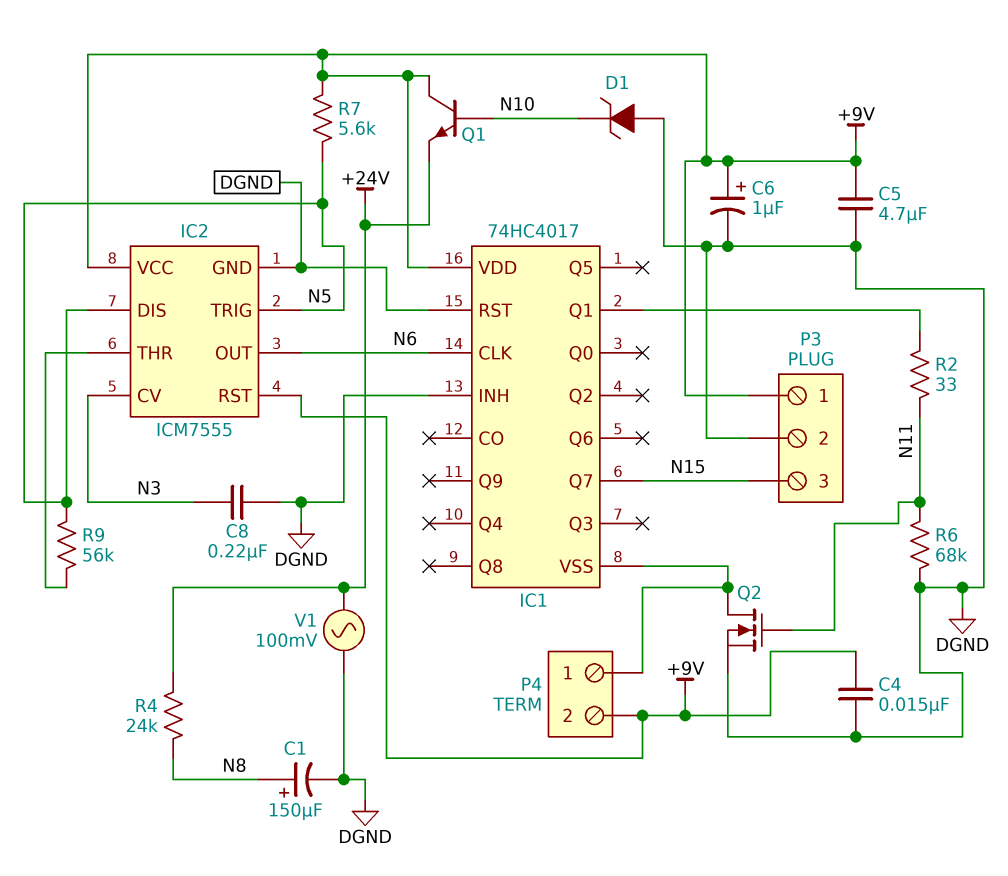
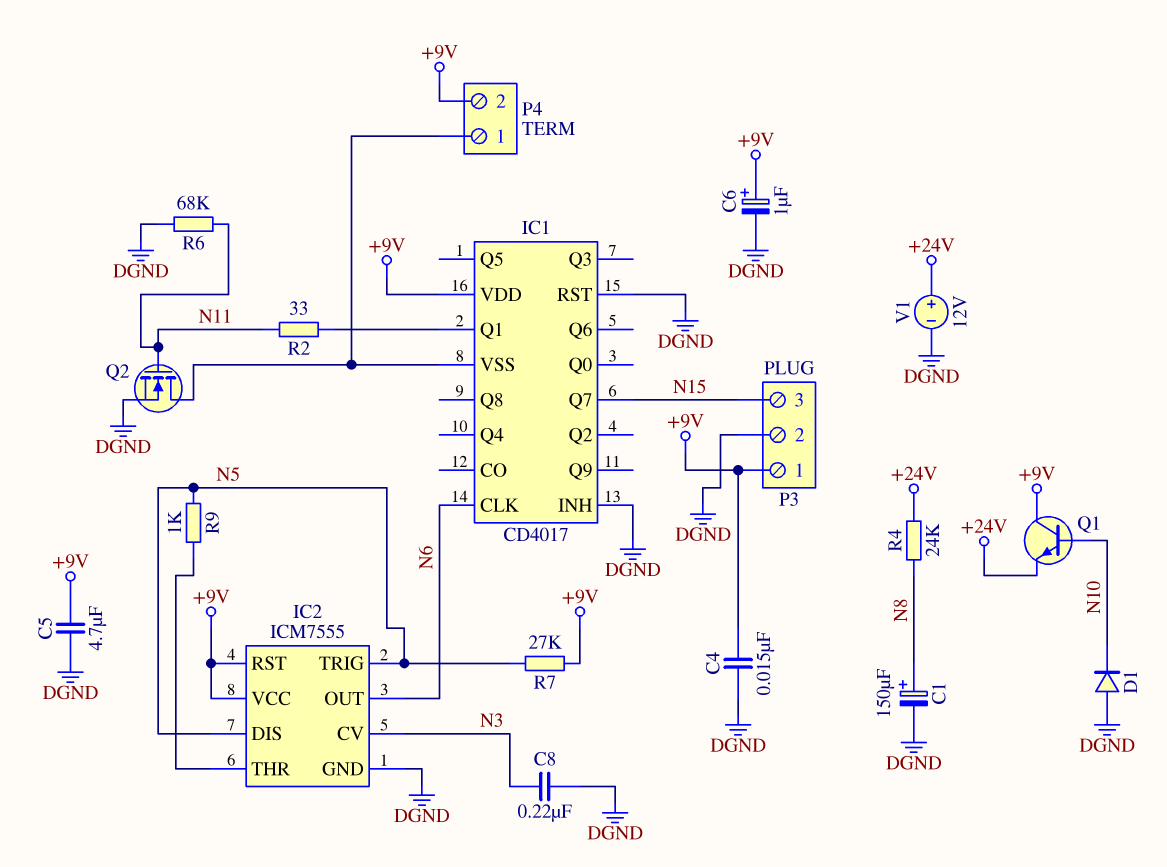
D1: zener (A DGND, K N10) -> diode (A DGND, K N10)
IC1: 74HC4017 -> CD4017
R7: 5.6k (+9V, N5) -> 27k (+9V, N5)
R9: 56k (IC2/THR, N5) -> 1k (IC2/THR, N5)
V1: AC 100mV (+24V, DGND) -> 12V (plus +24V, minus DGND)

